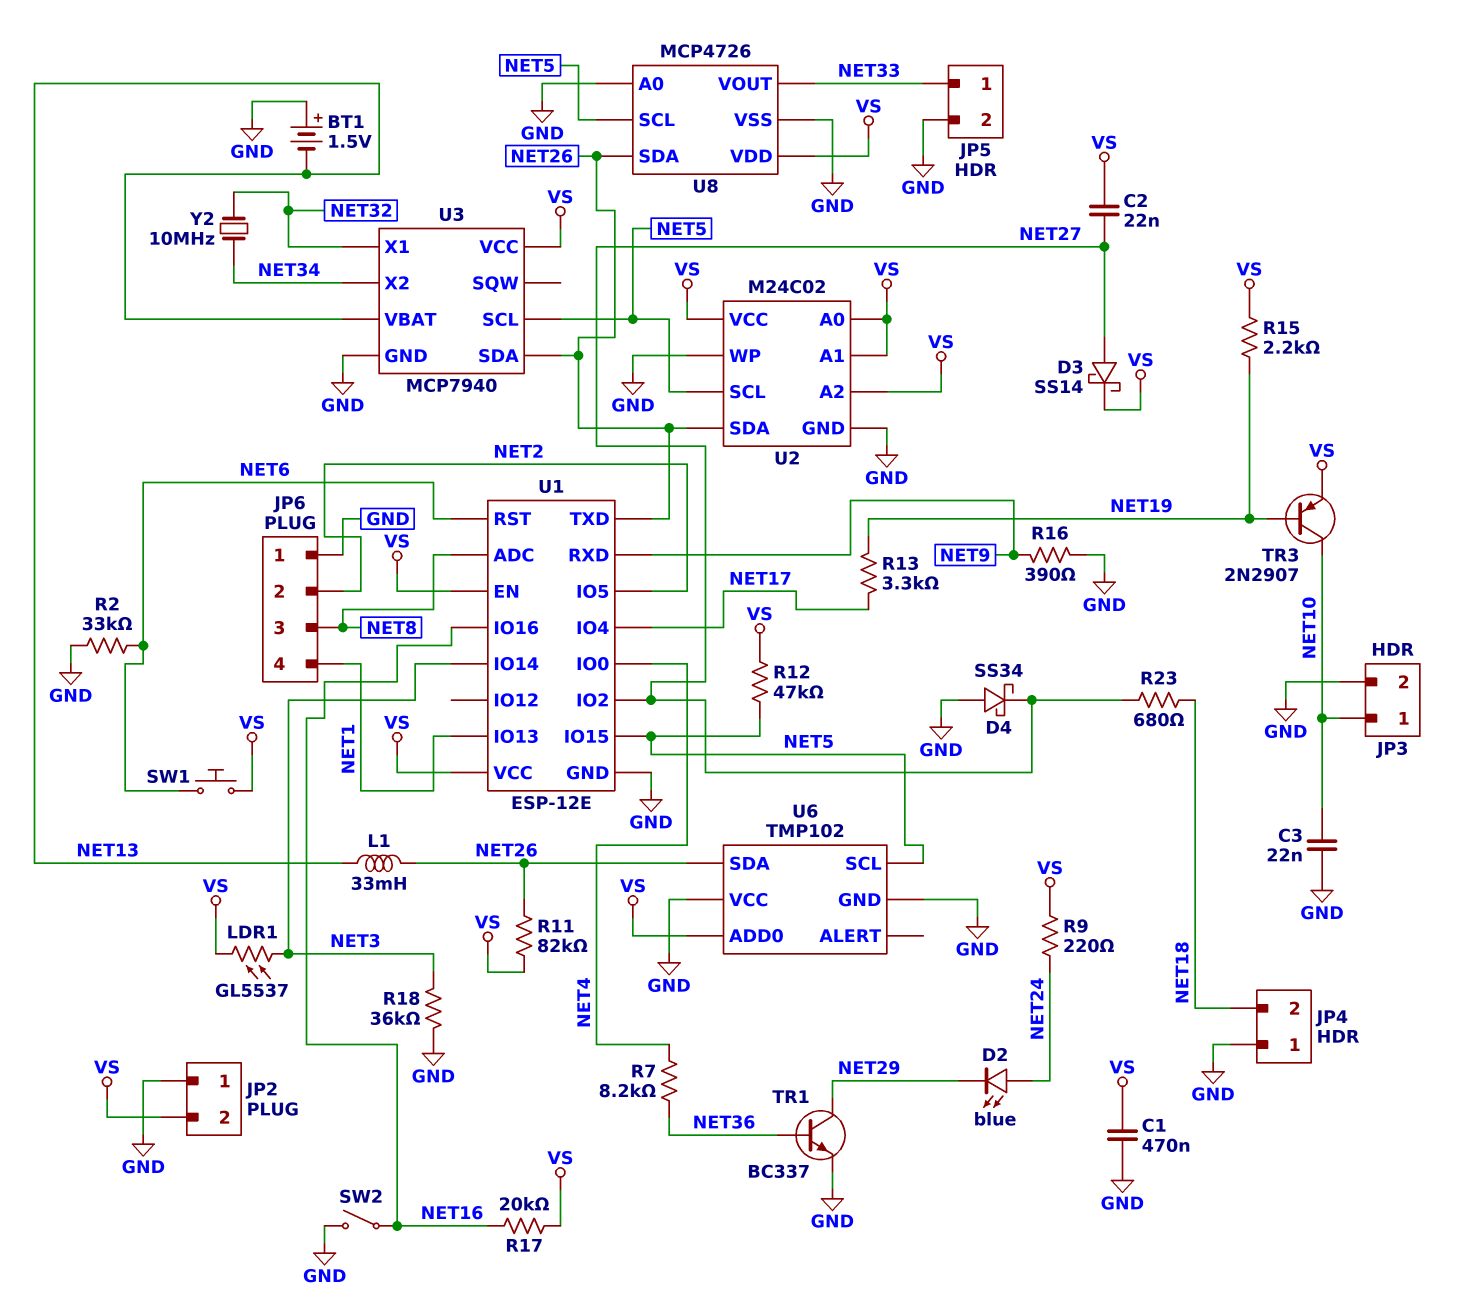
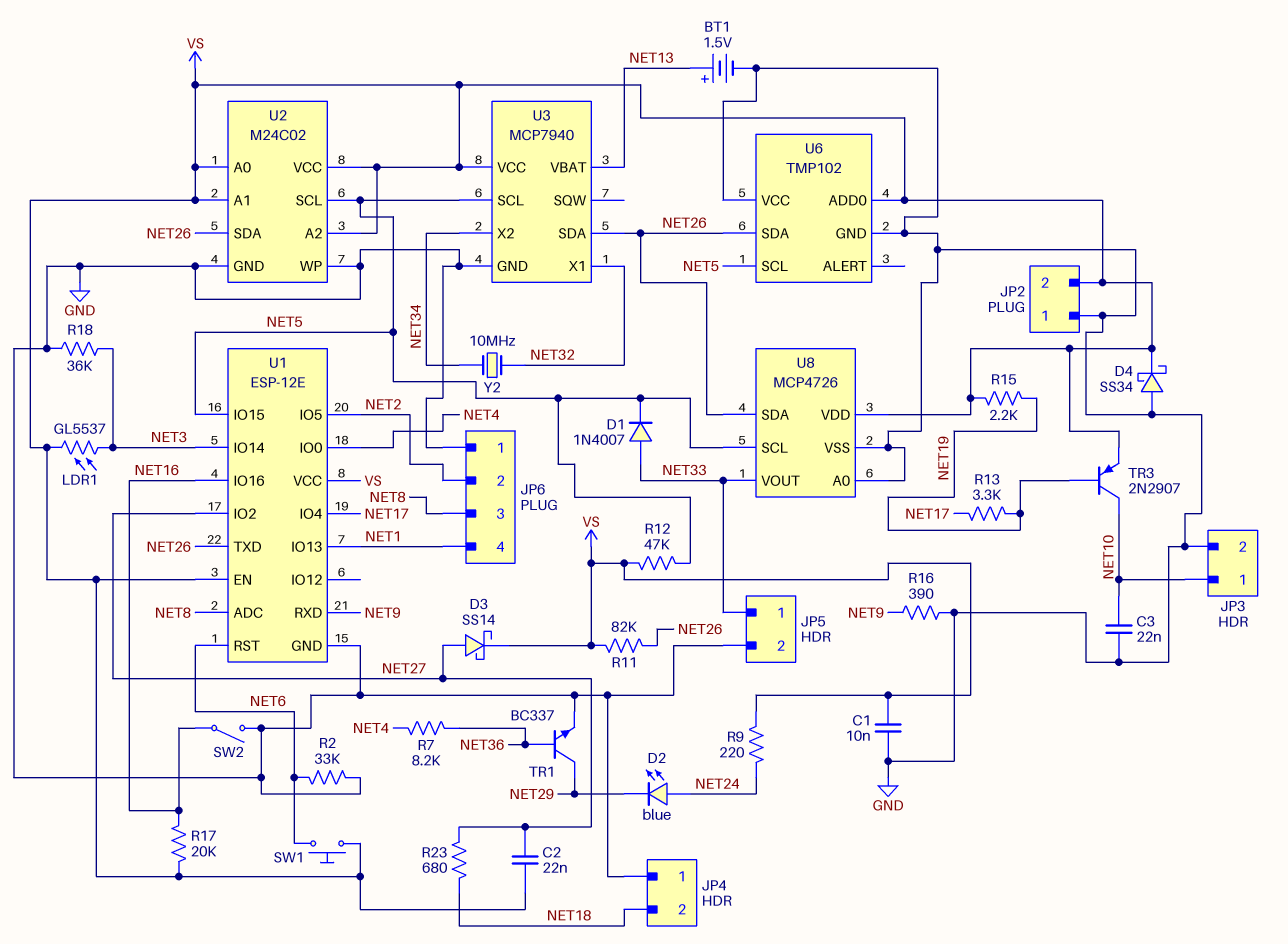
BT1: 1.5V (plus GND, minus NET13) -> 1.5V (plus NET13, minus GND)
C1: 470nF (GND, VS) -> 10nF (GND, VS)
D1: none -> diode 1N4007 (A NET33, K NET5)
D4: schottky SS34 (A GND, K NET27) -> schottky SS34 (A GND, K VS)
L1: 33mH (NET13, NET26) -> none

